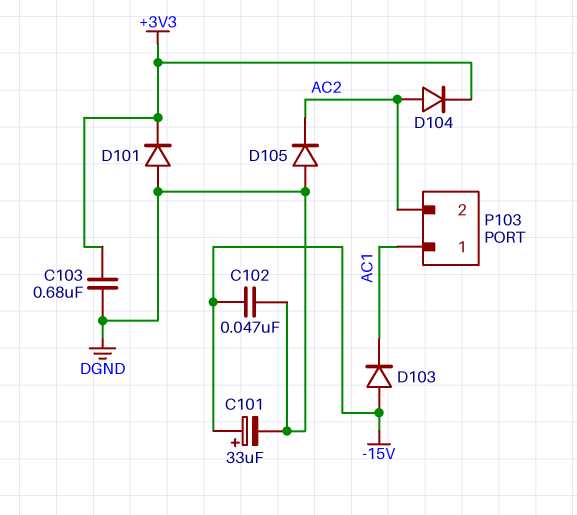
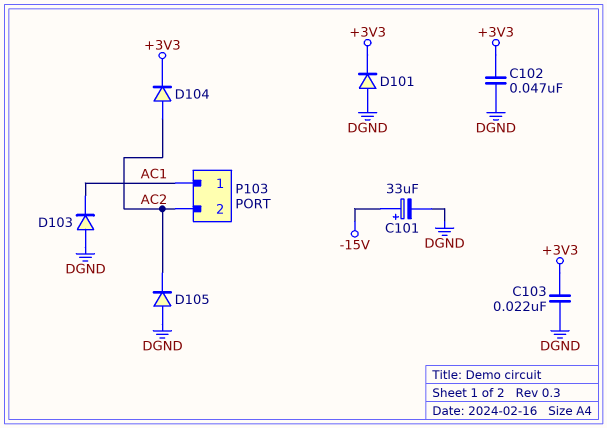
C102: 47nF (-15V, DGND) -> 47nF (+3V3, DGND)
C103: 680nF (+3V3, DGND) -> 22nF (+3V3, DGND)
D103: diode (A -15V, K AC1) -> diode (A DGND, K AC1)

